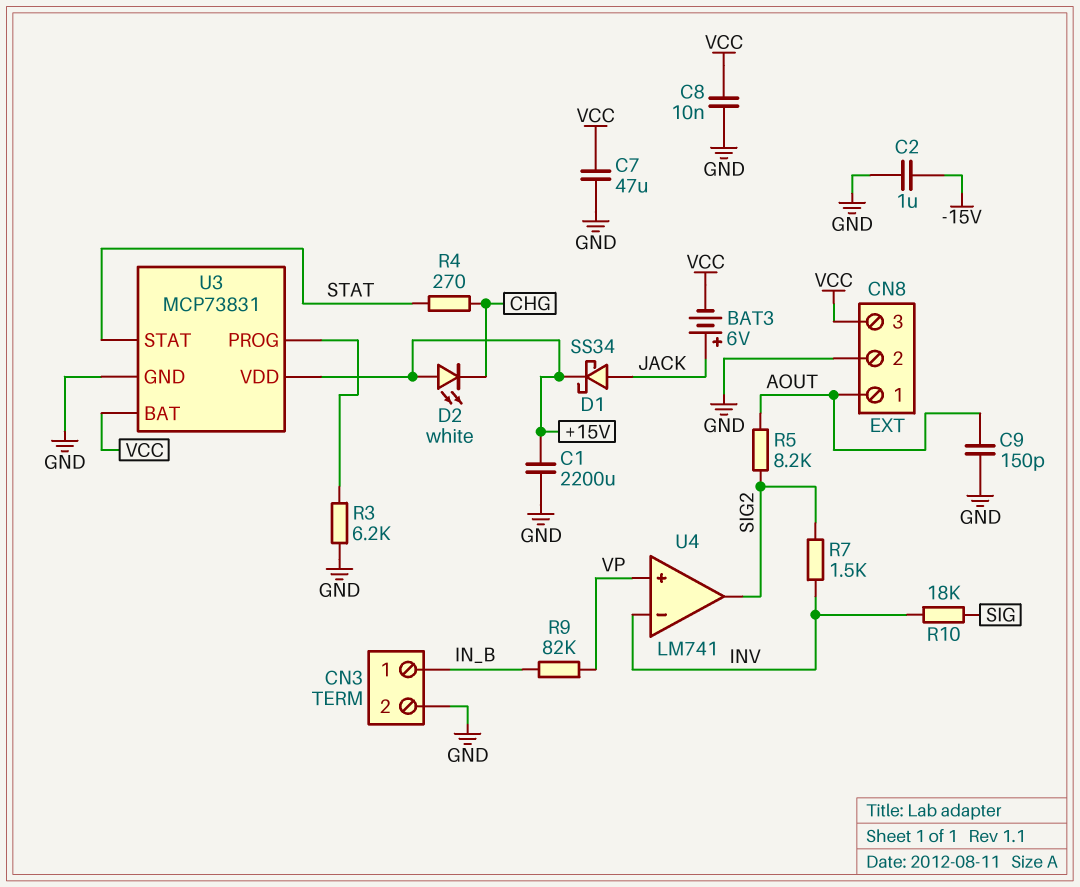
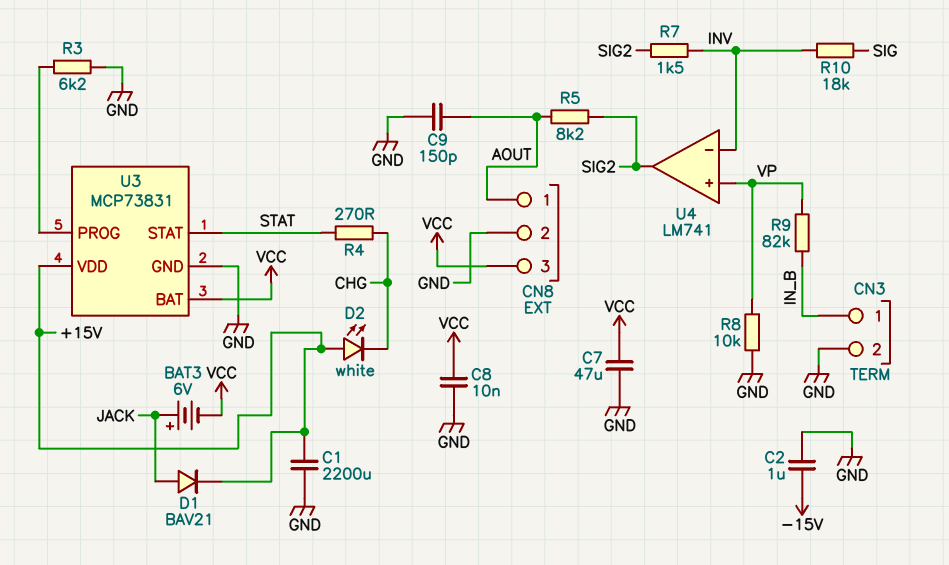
D1: schottky SS34 (A JACK, K +15V) -> diode BAV21 (A JACK, K +15V)
R8: none -> 10k (GND, VP)

